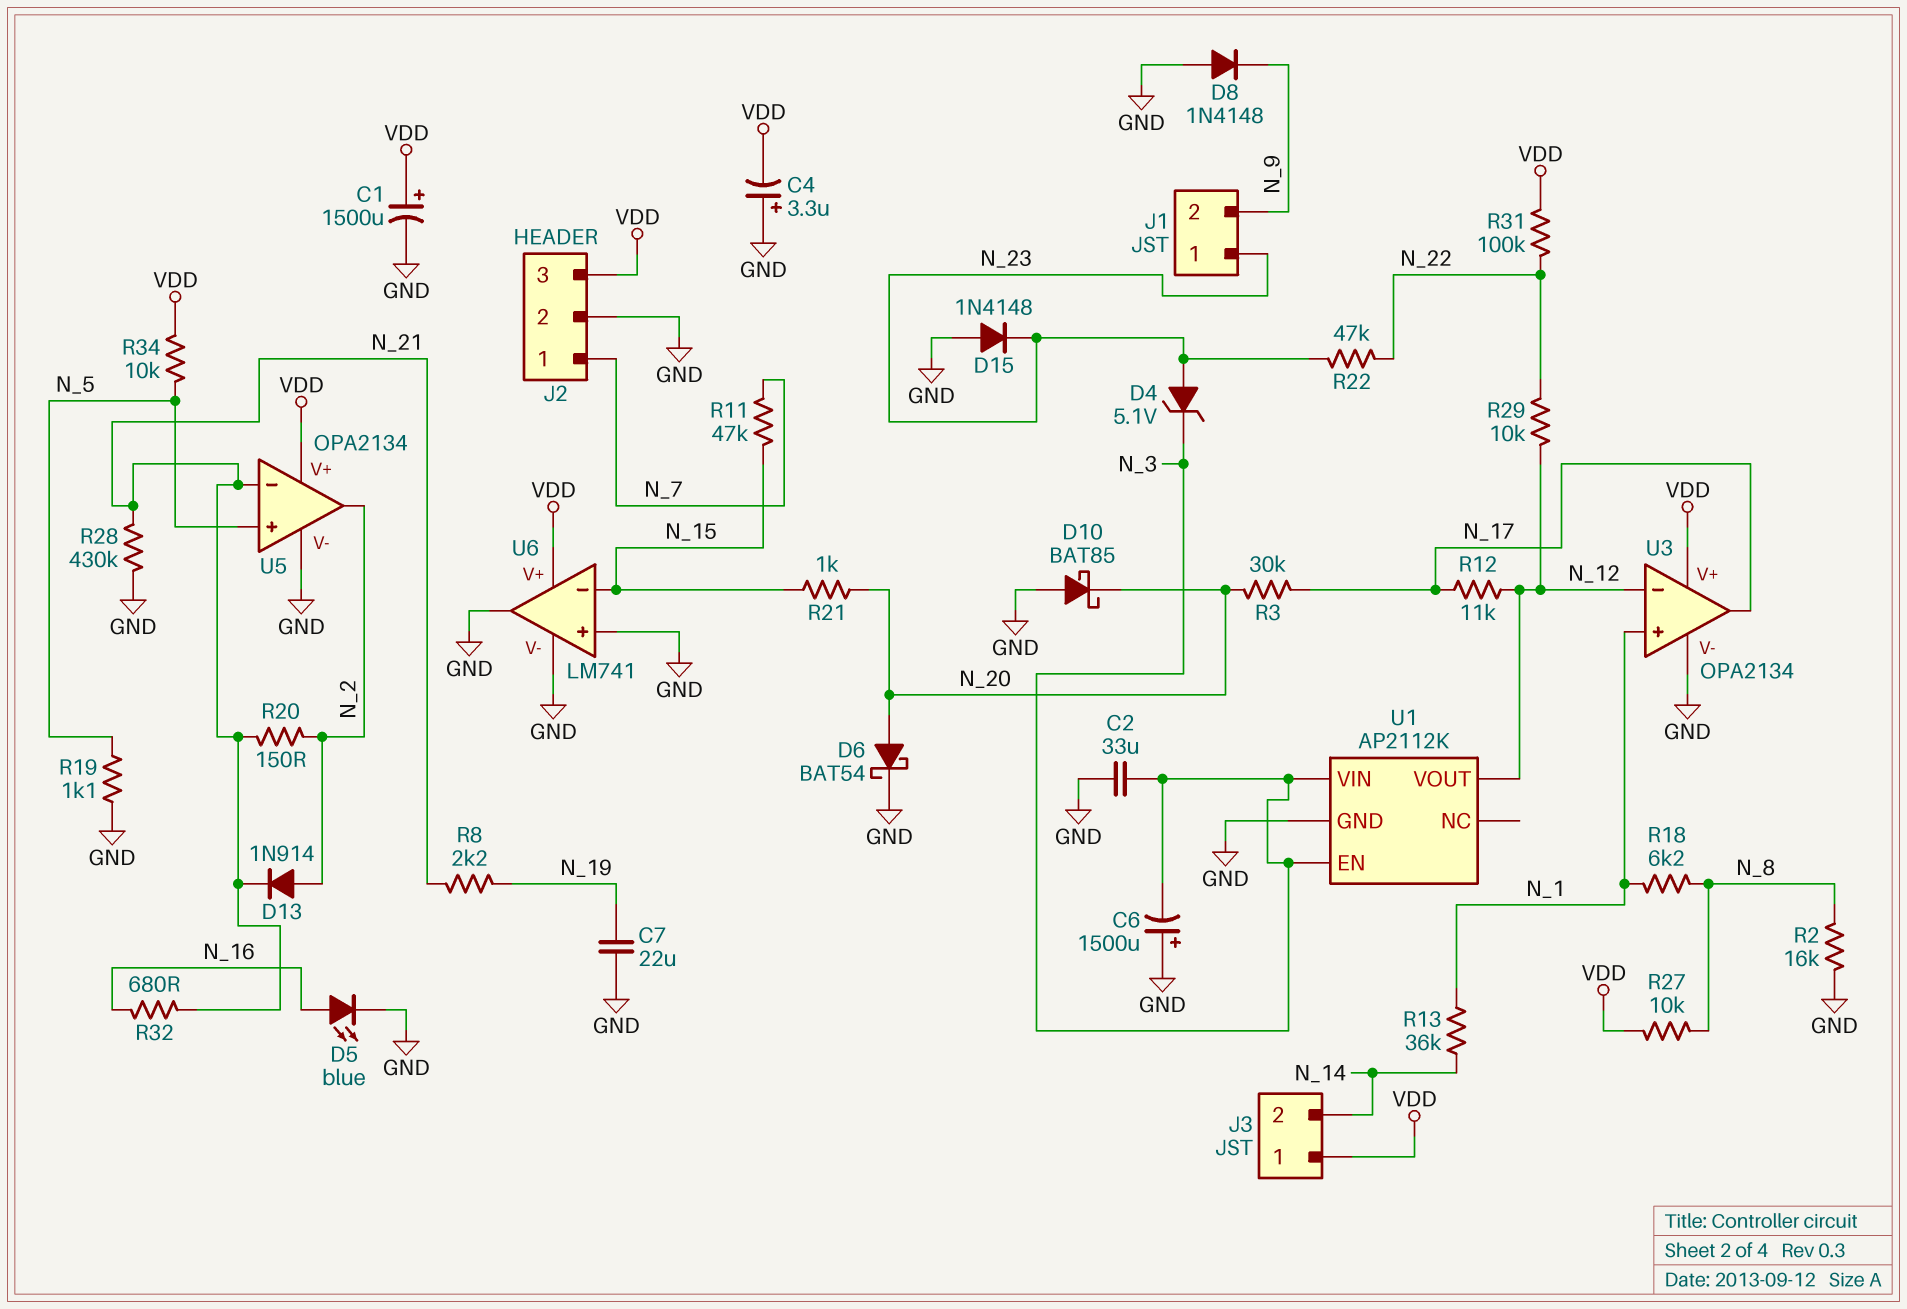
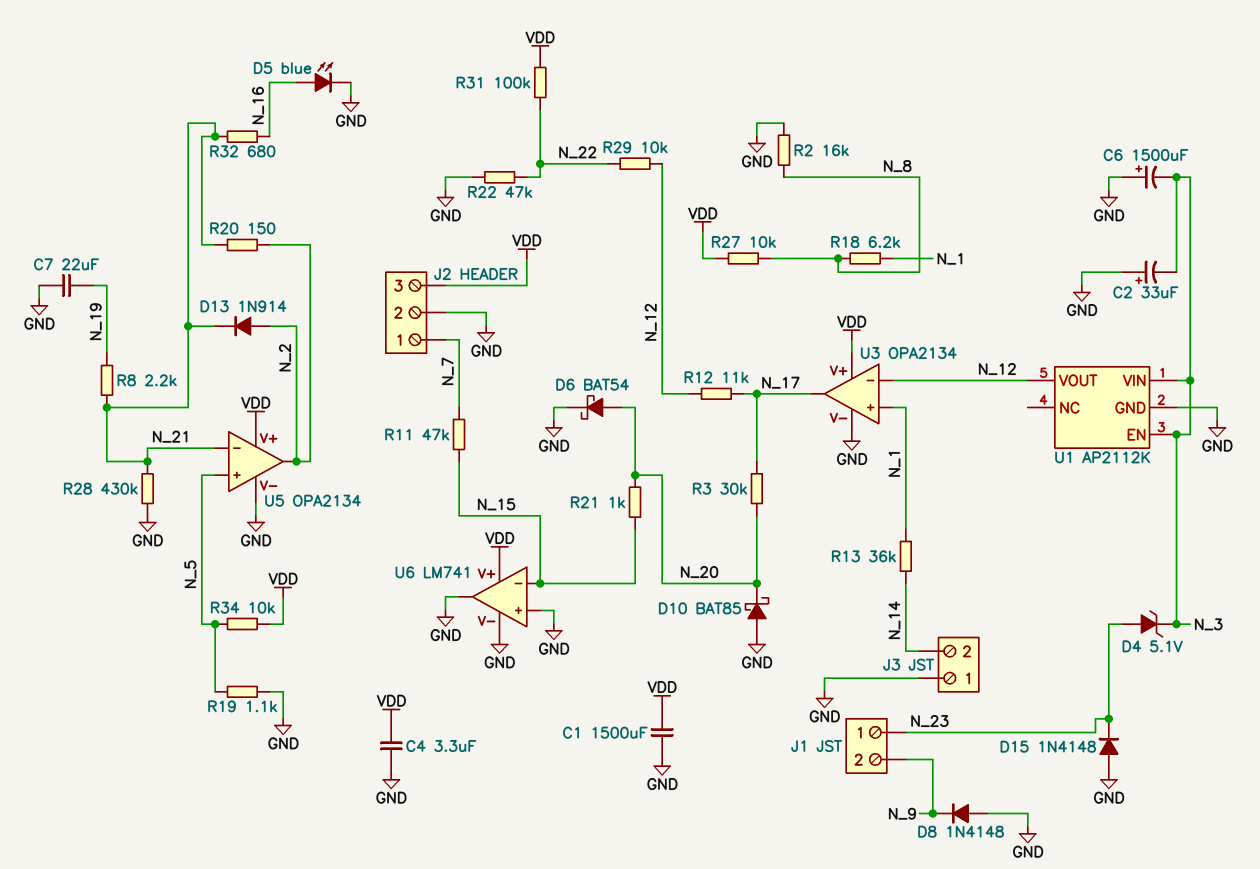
C1: 1500uF (plus VDD, minus GND) -> 1500uF (GND, VDD)
C2: 33uF (GND, N_3) -> 33uF (plus GND, minus N_3)
C4: 3.3uF (plus GND, minus VDD) -> 3.3uF (GND, VDD)
J3 pin 1: VDD -> GND
R22: 47k (N_22, N_23) -> 47k (GND, N_22)

